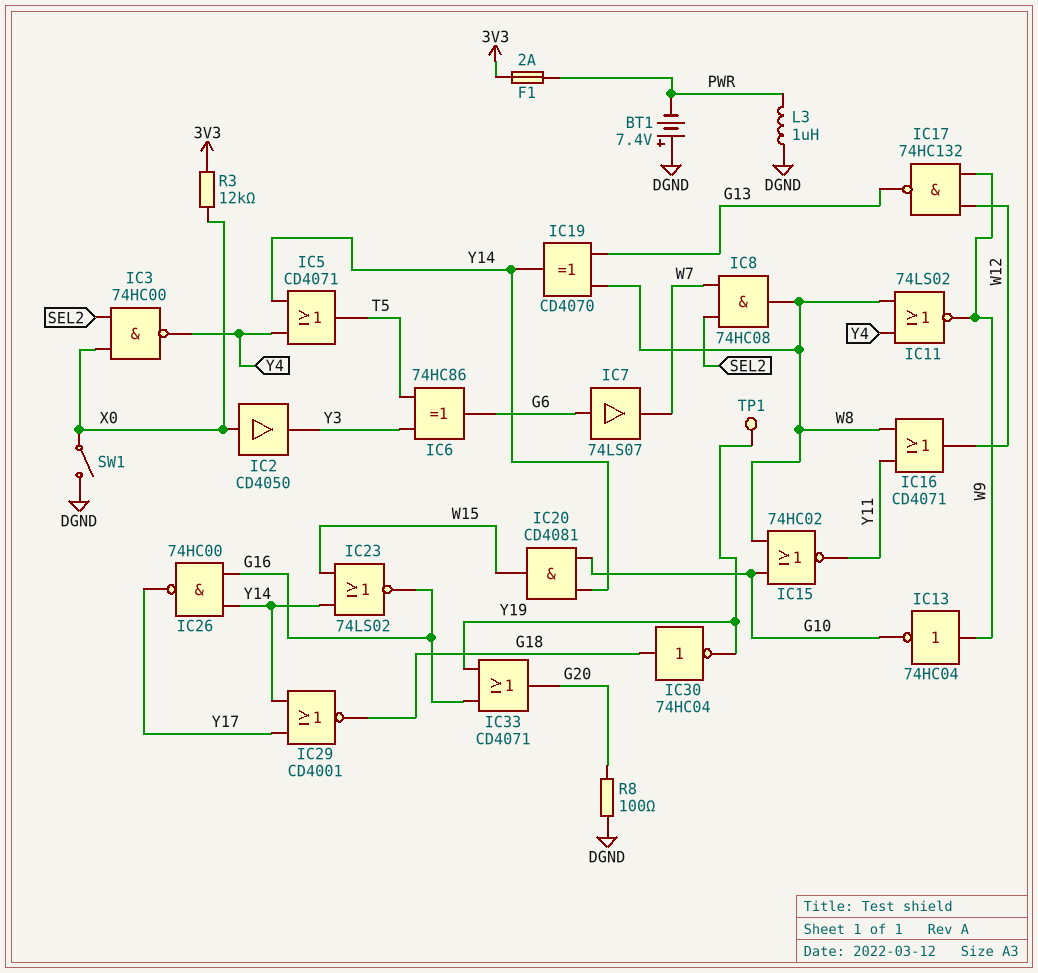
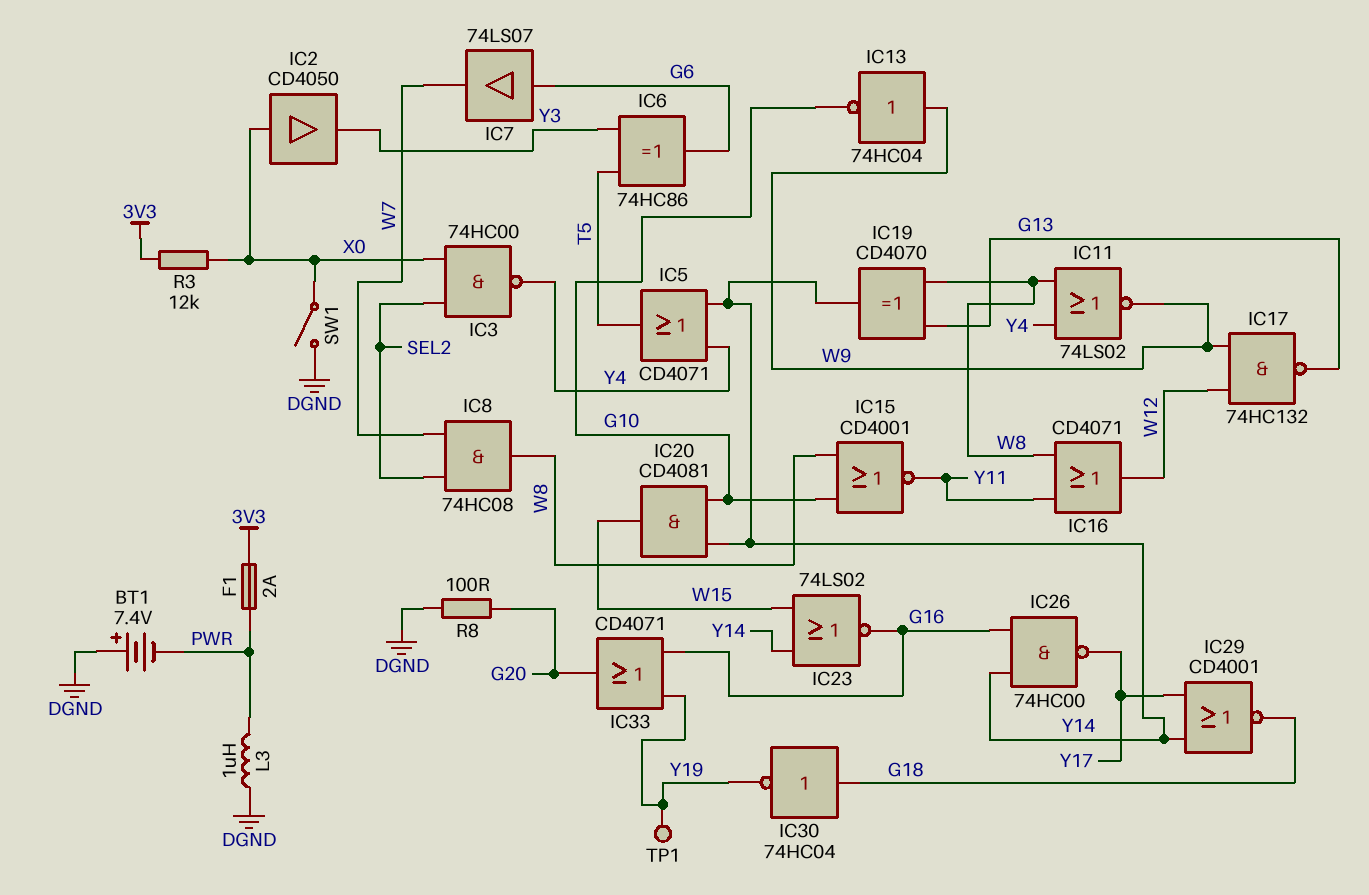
IC15: NOR 74HC02 (in G10, in W8, out Y11) -> NOR CD4001 (in G10, in W8, out Y11)

